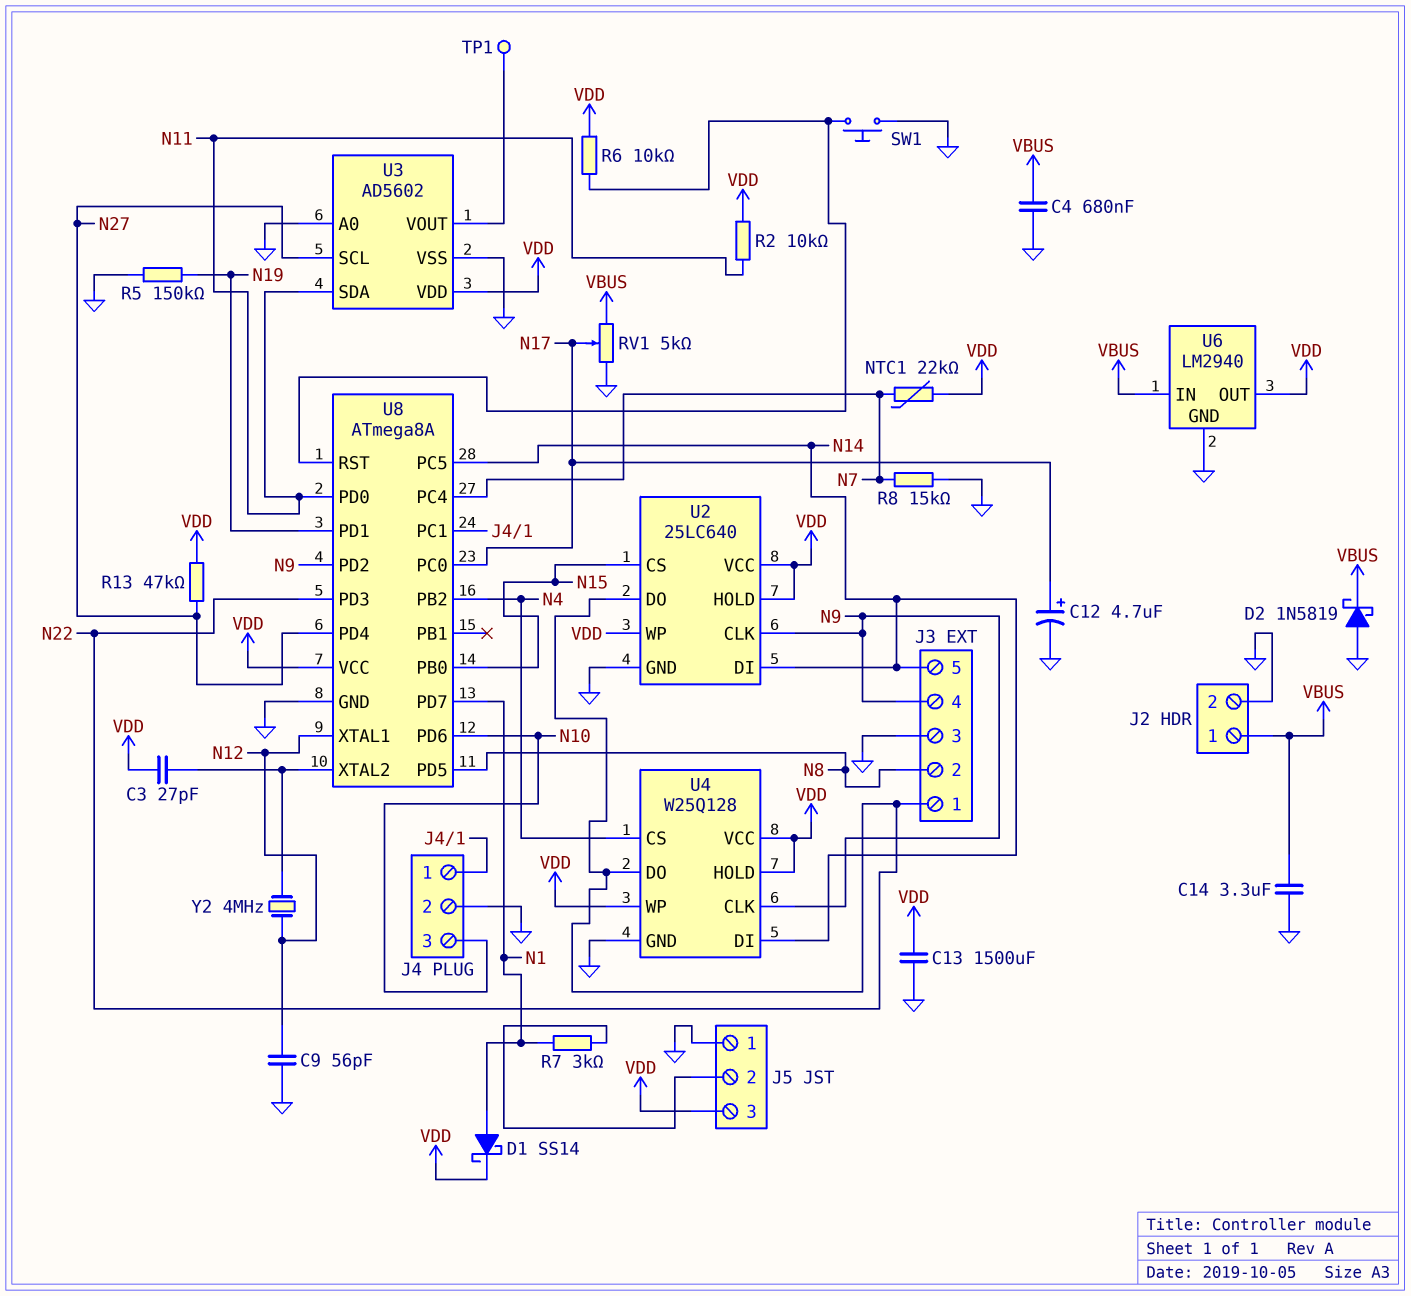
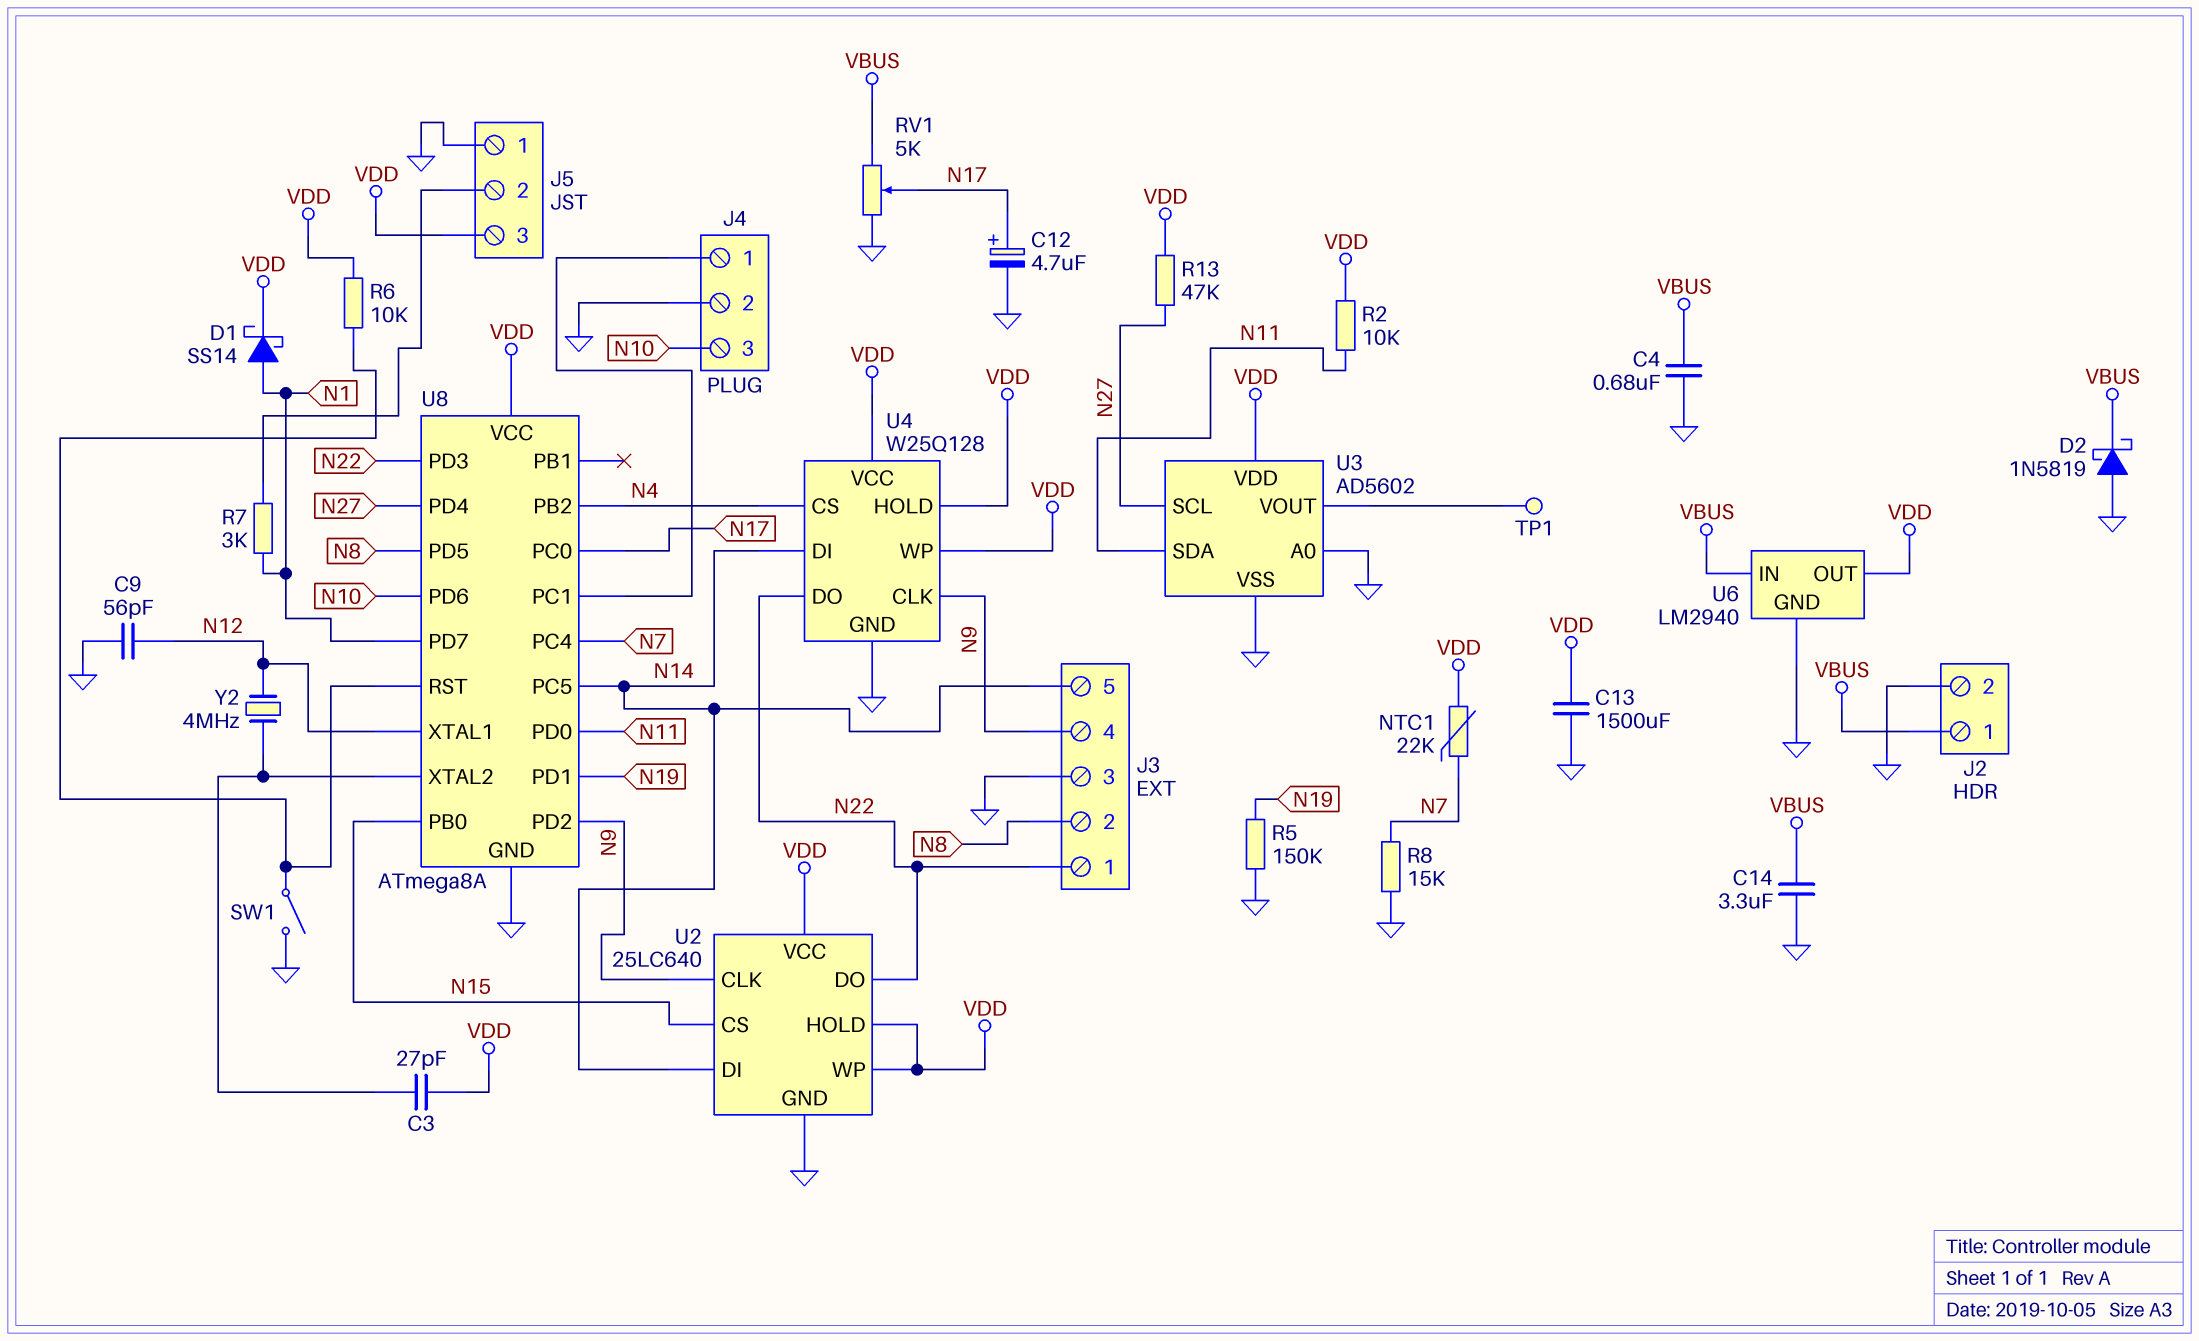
SW1: button (GND, U8/RST) -> switch (GND, U8/RST)

